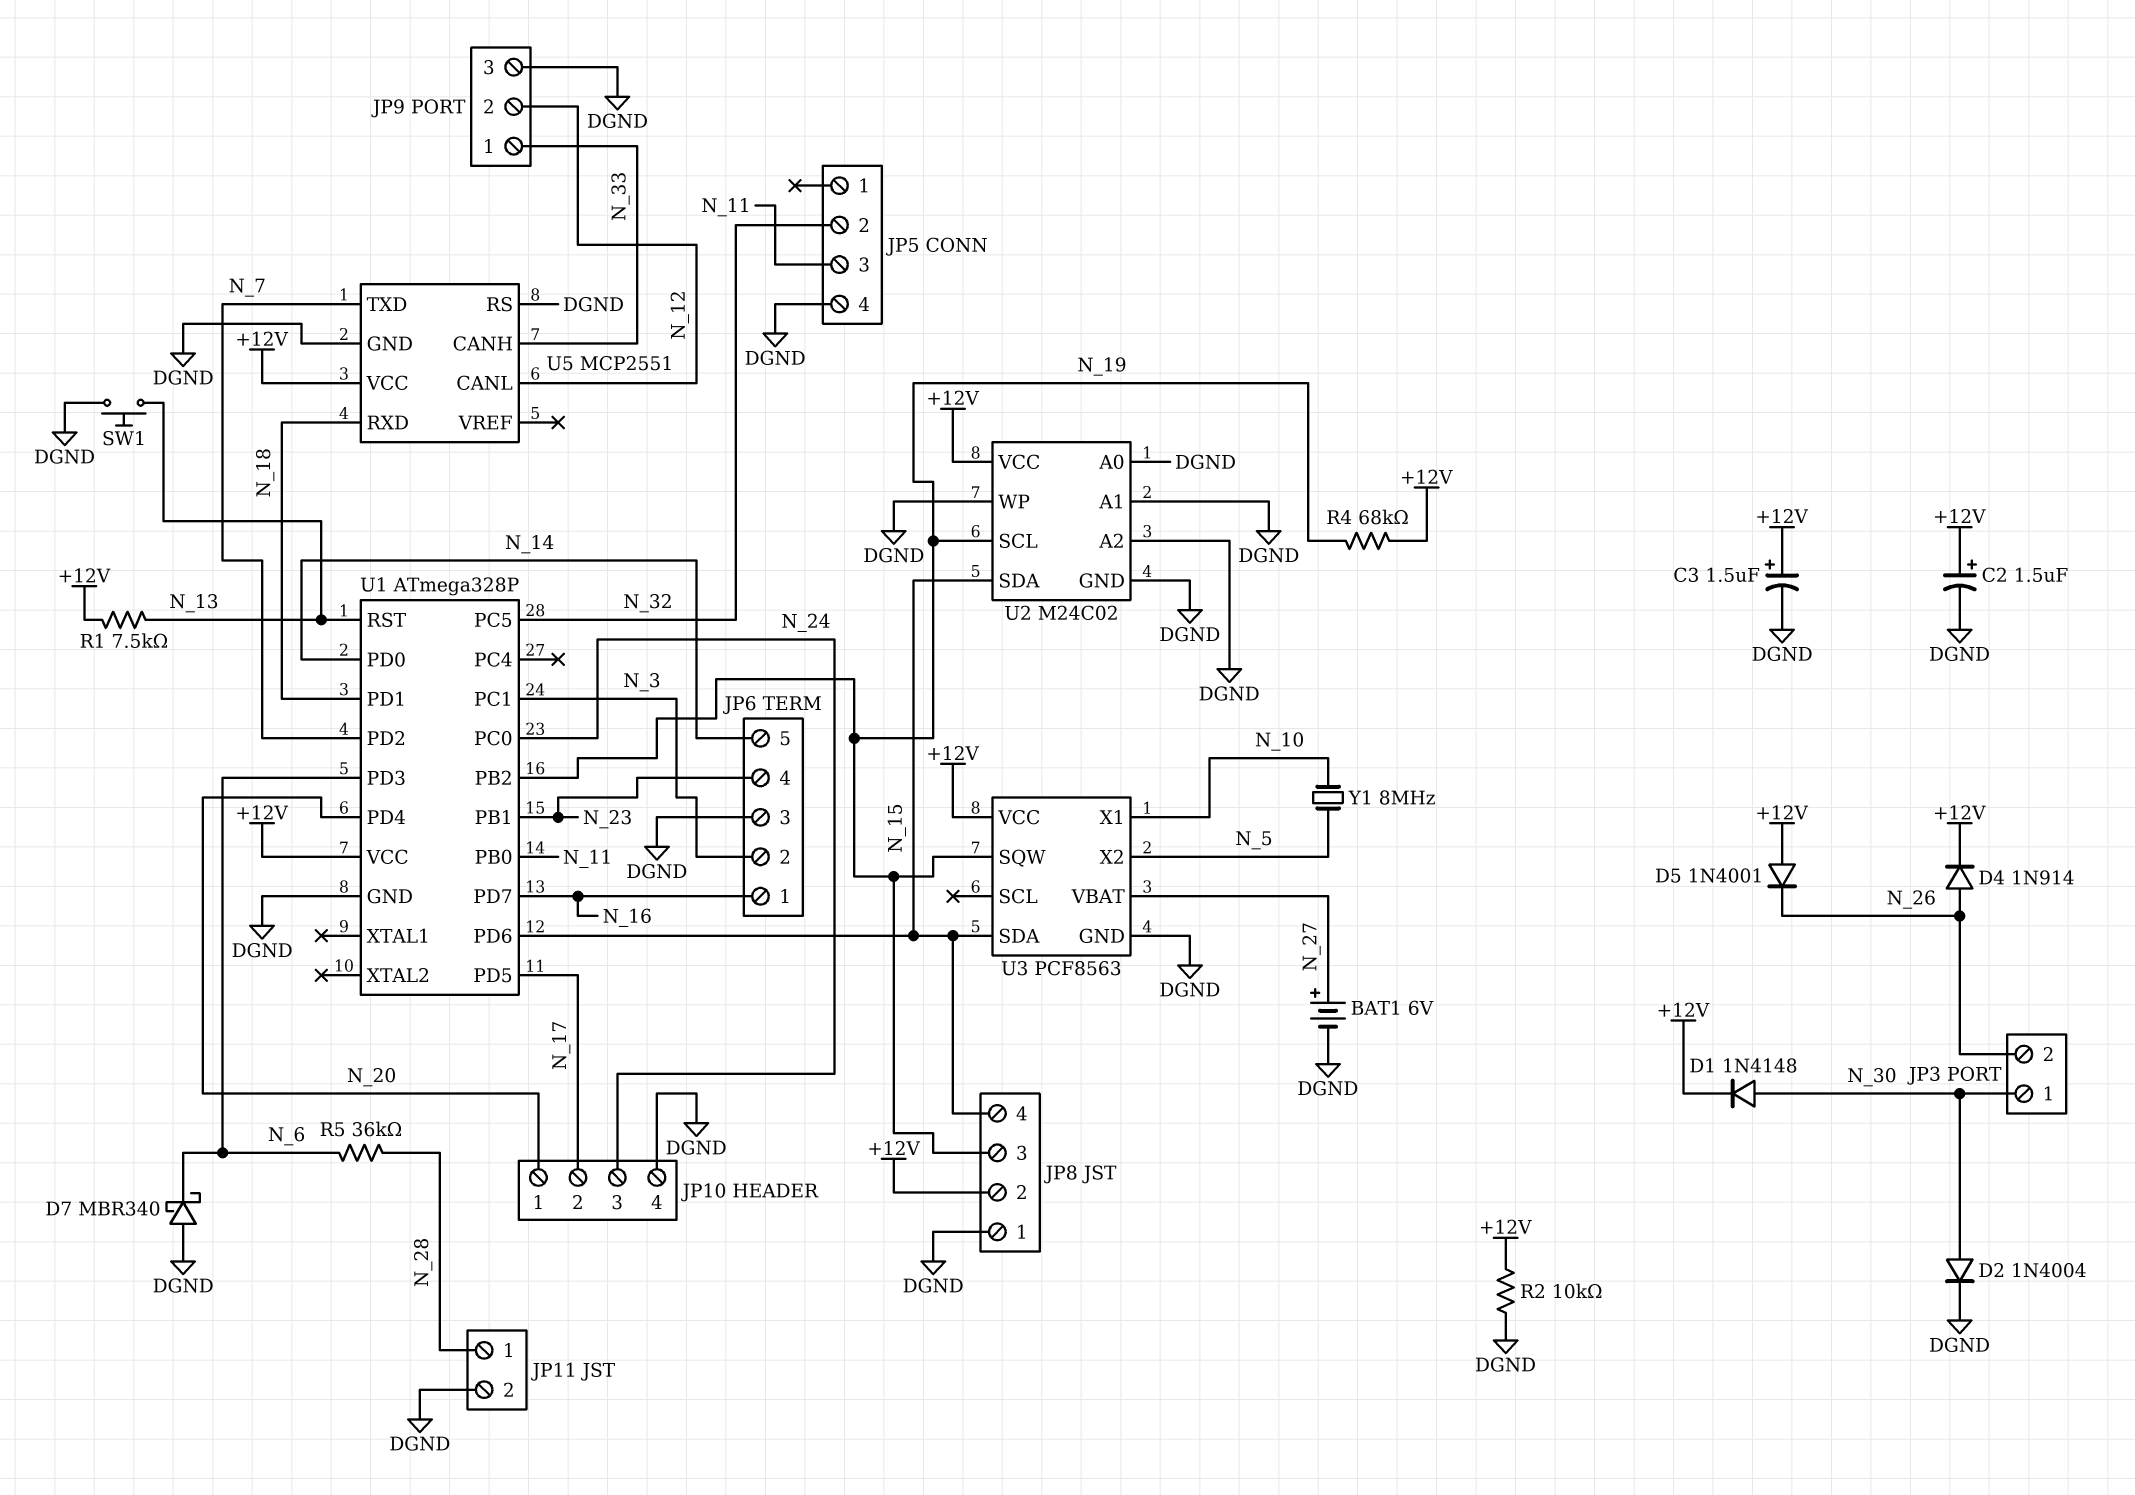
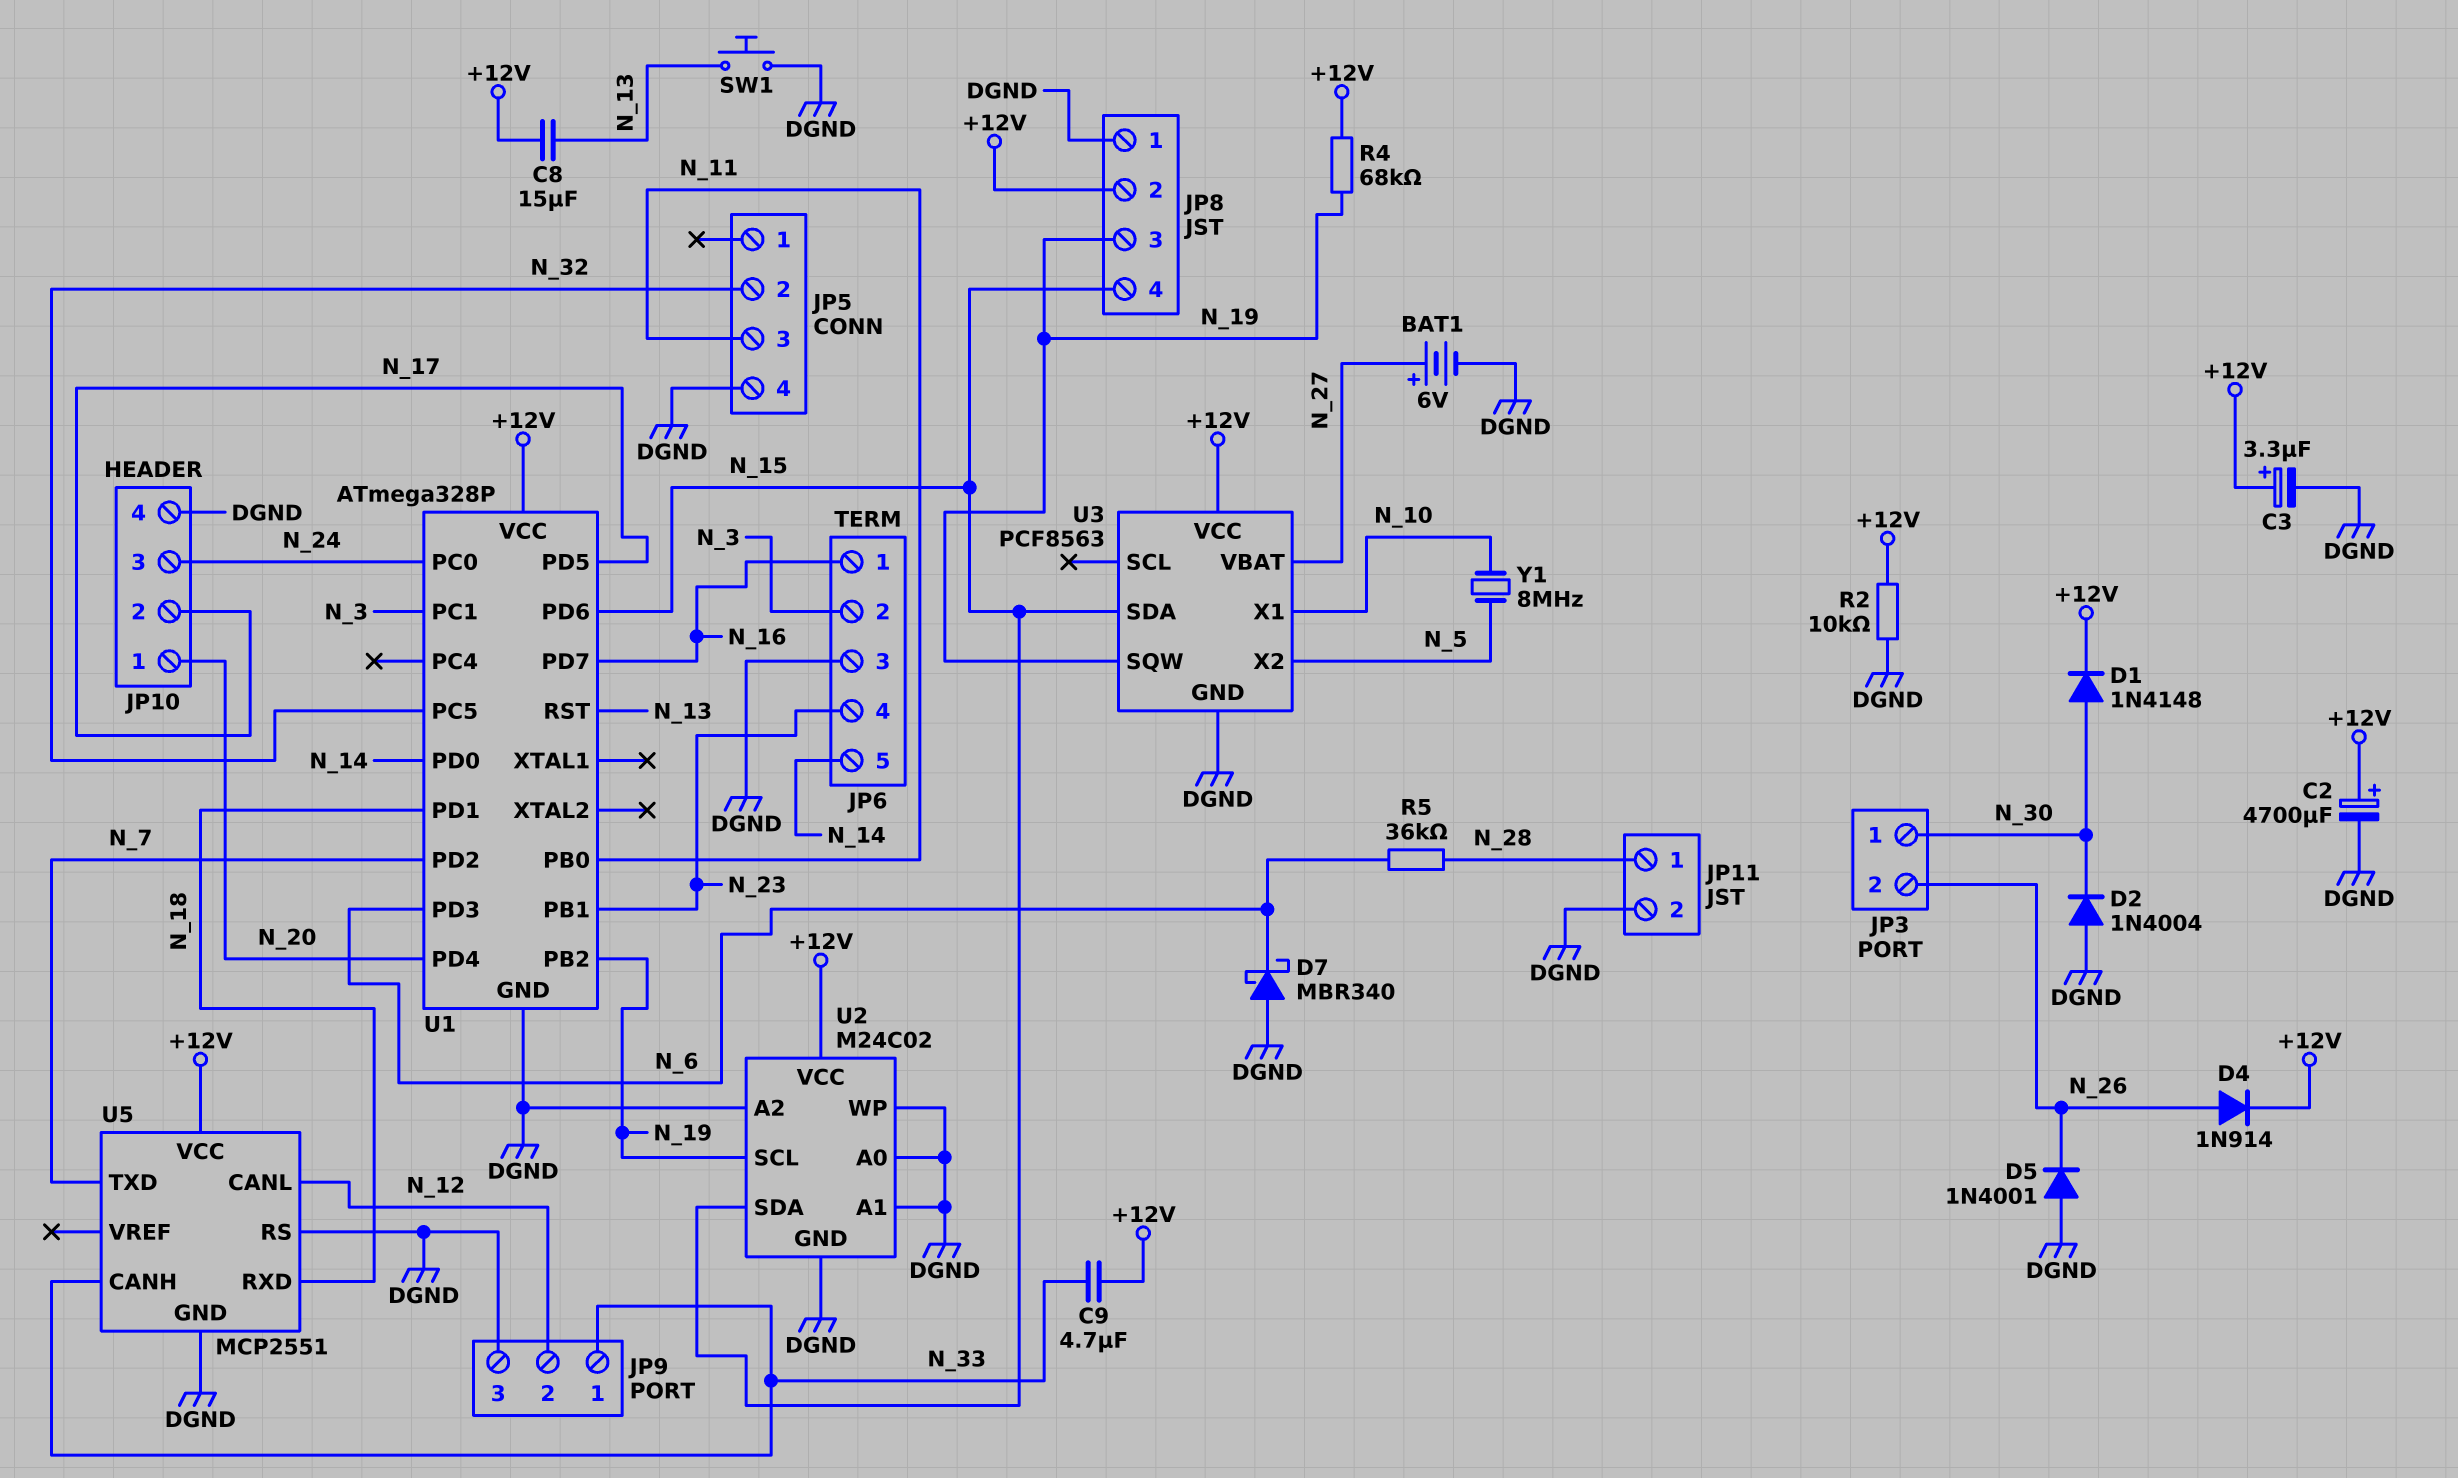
C2: 1.5uF (plus +12V, minus DGND) -> 4700uF (plus +12V, minus DGND)
C3: 1.5uF (plus +12V, minus DGND) -> 3.3uF (plus +12V, minus DGND)
C8: none -> 15uF (+12V, N_13)
C9: none -> 4.7uF (+12V, N_33)
D2: diode 1N4004 (A N_30, K DGND) -> diode 1N4004 (A DGND, K N_30)
D5: diode 1N4001 (A +12V, K N_26) -> diode 1N4001 (A DGND, K N_26)
R1: 7.5k (+12V, N_13) -> none

